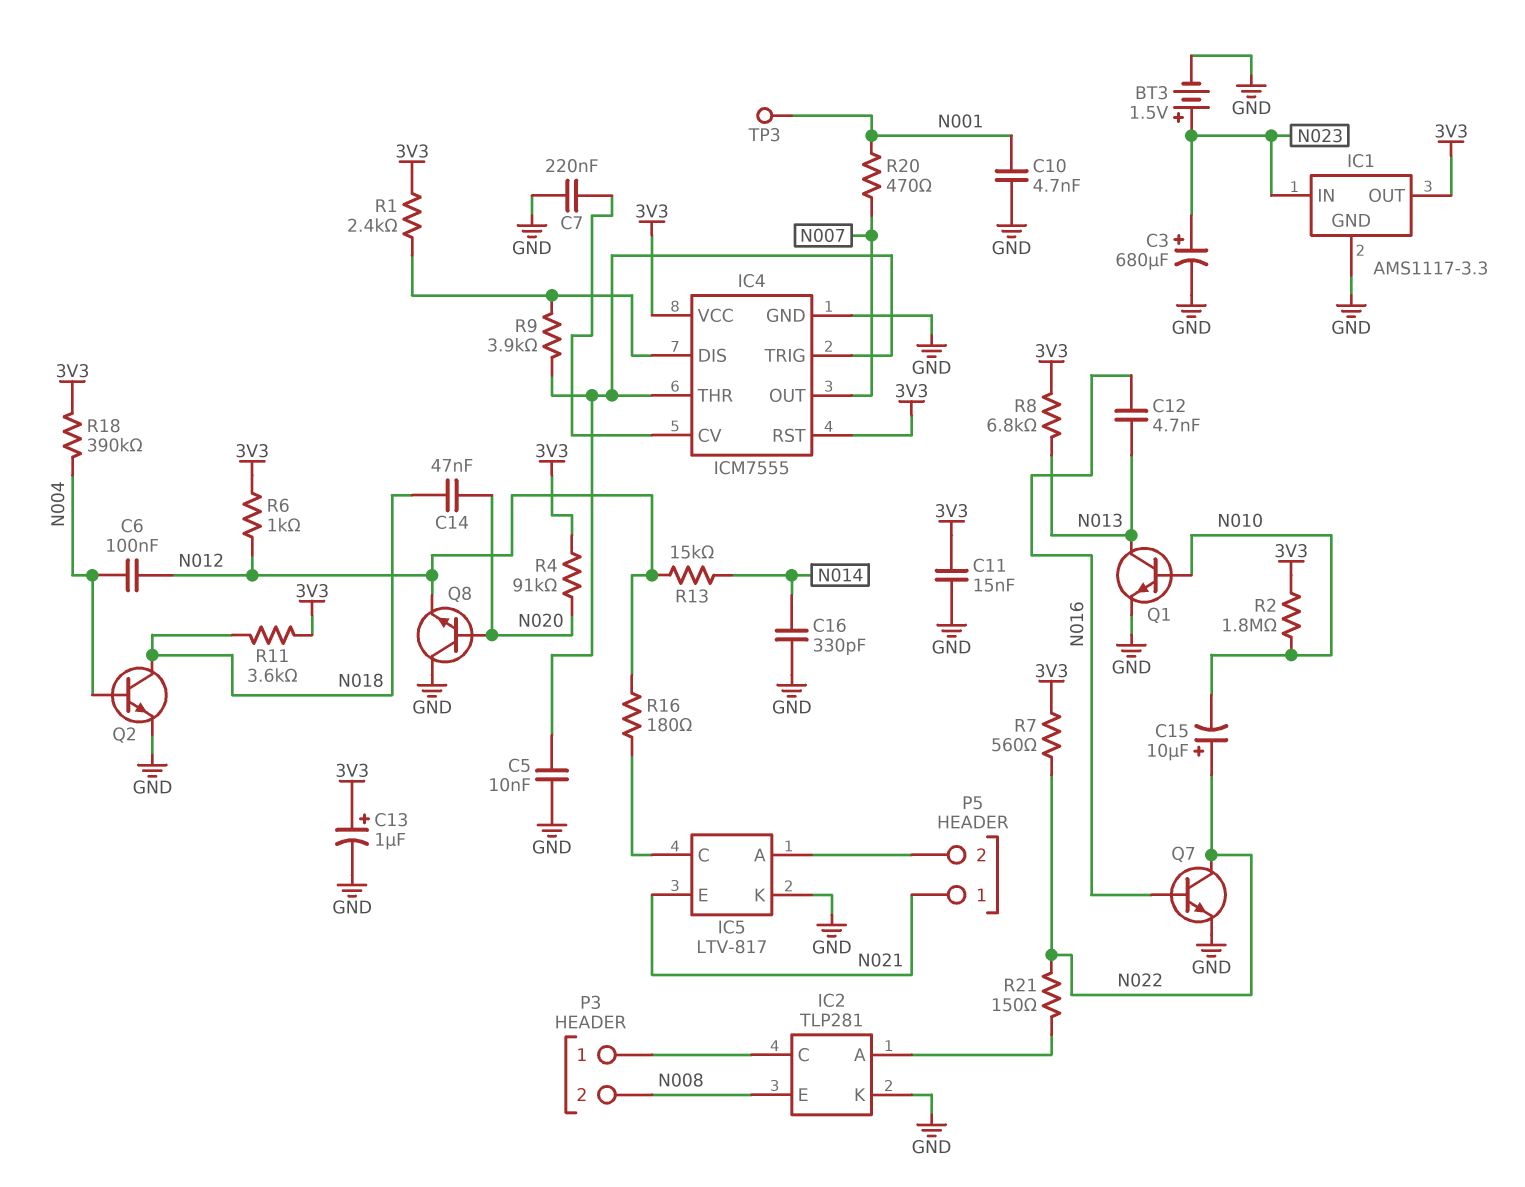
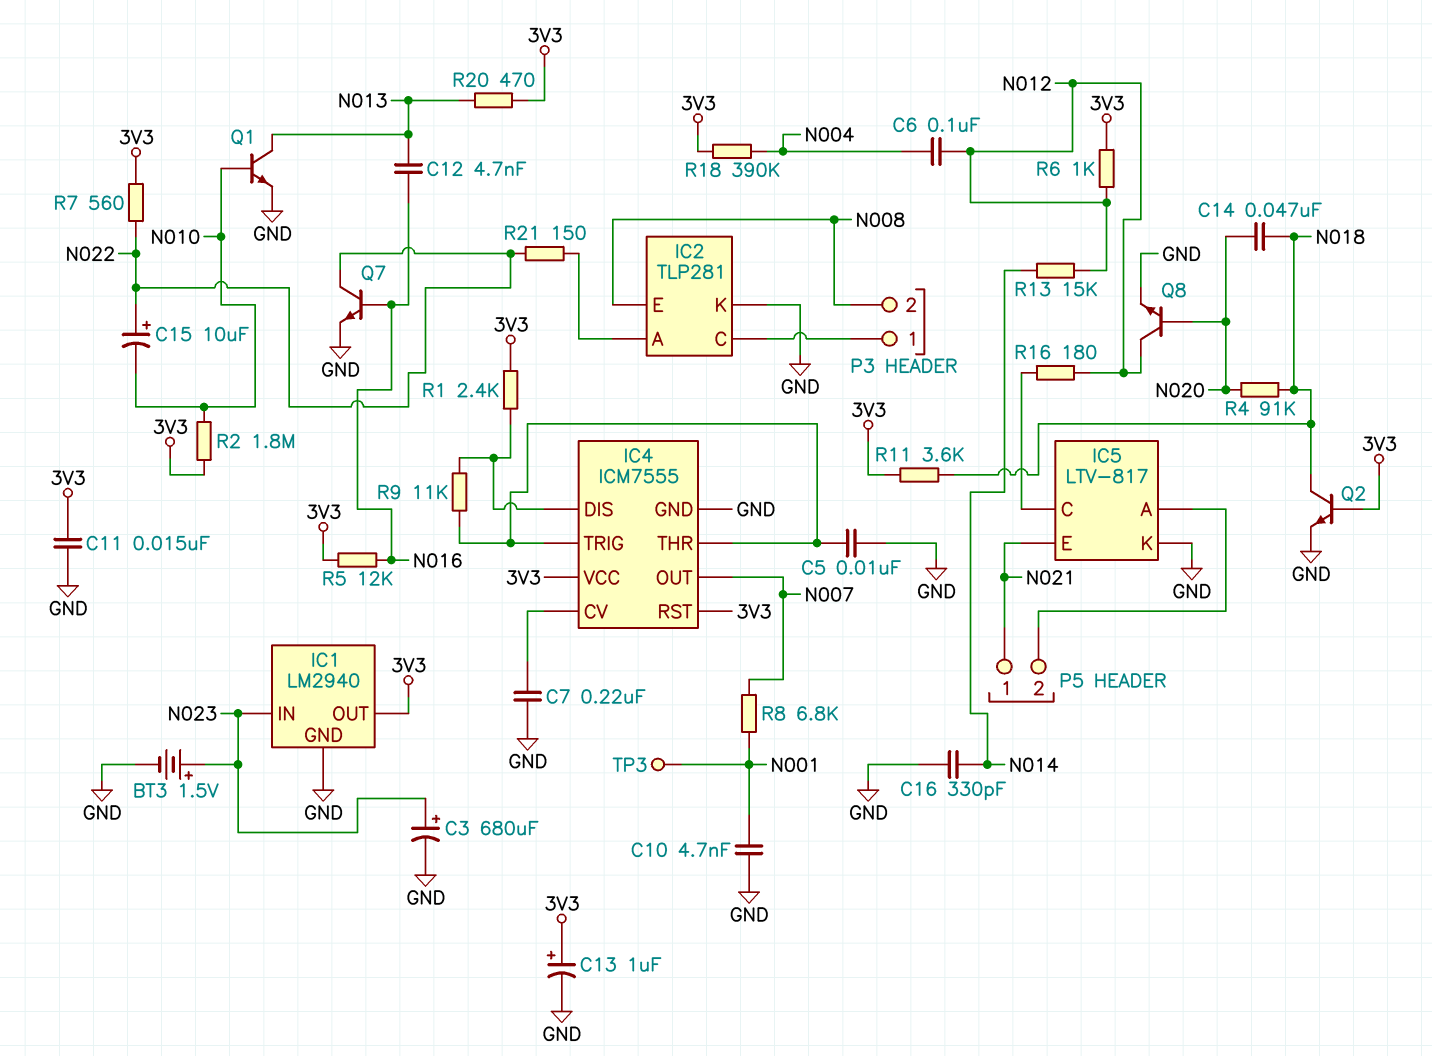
IC1: AMS1117-3.3 -> LM2940
Q2: NPN (B N004, C N018, E GND) -> NPN (B 3V3, C N018, E GND)
Q8: NPN (B N020, C GND, E N012) -> NPN (B N020, C N012, E GND)
R4: 91k (3V3, N020) -> 91k (N018, N020)
R5: none -> 12k (3V3, N016)
R8: 6.8k (3V3, N013) -> 6.8k (N001, N007)
R9: 3.9k (IC4/DIS, IC4/THR) -> 11k (IC4/DIS, IC4/THR)
R20: 470 (N001, N007) -> 470 (3V3, N013)

